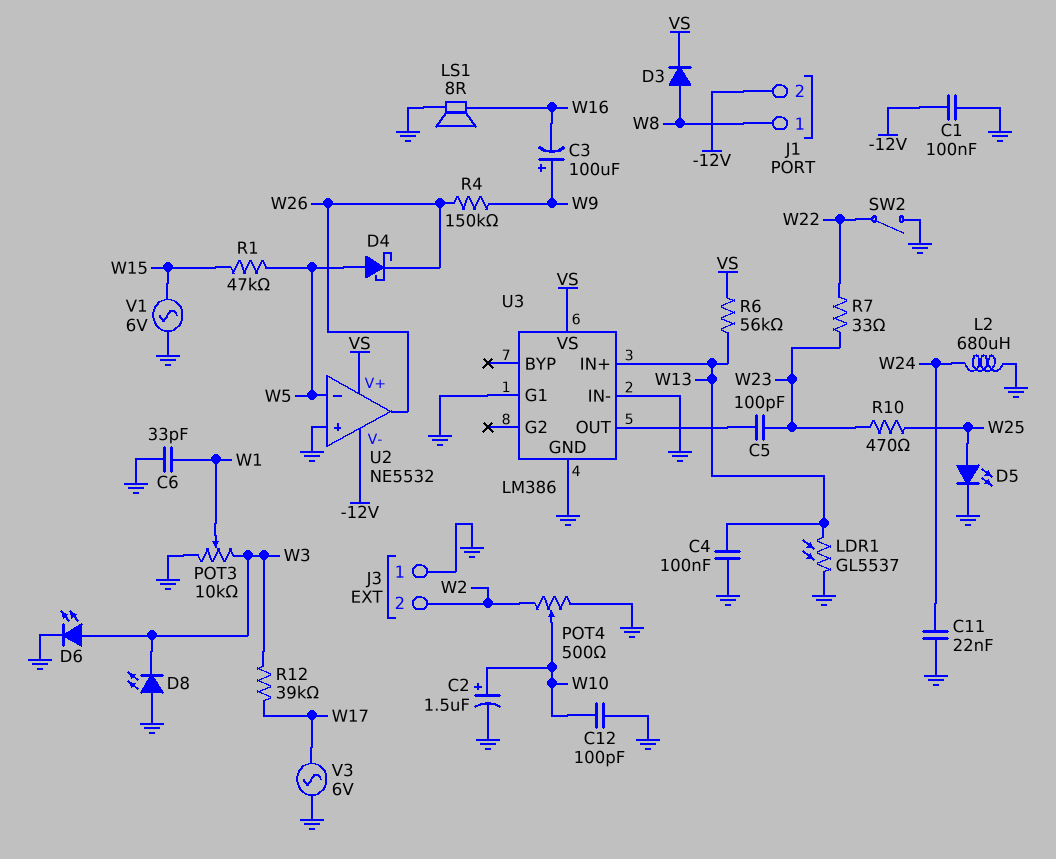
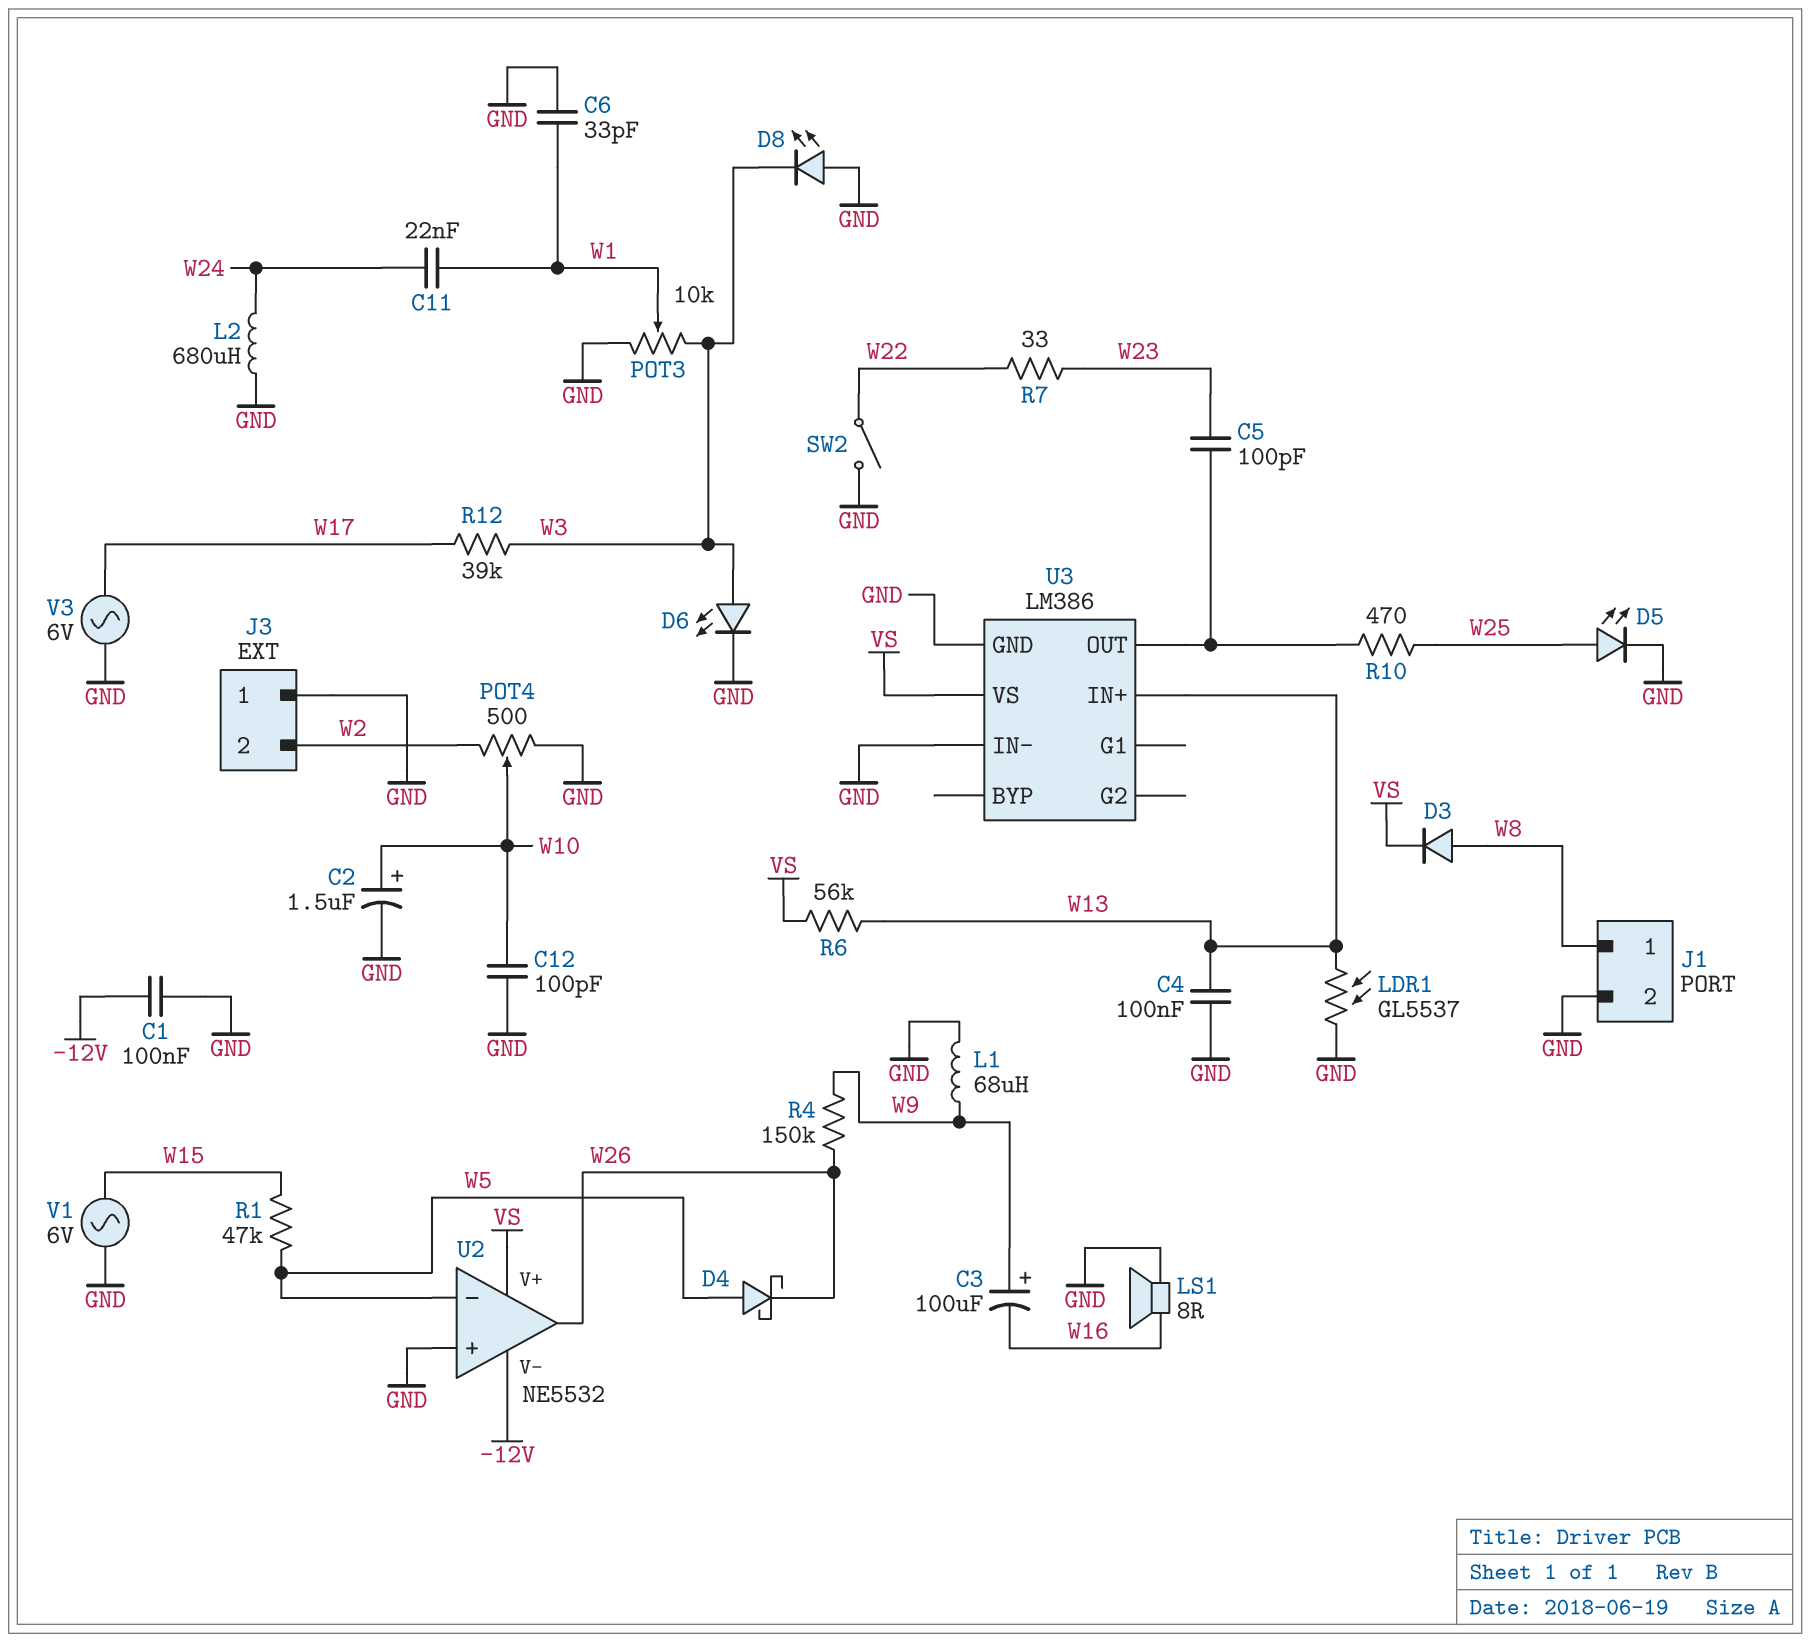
C11: 22nF (GND, W24) -> 22nF (W1, W24)
J1 pin 2: -12V -> GND
L1: none -> 68uH (GND, W9)
R10: 470 (W23, W25) -> 470 (U3/OUT, W25)
U3 pin G1: GND -> none

